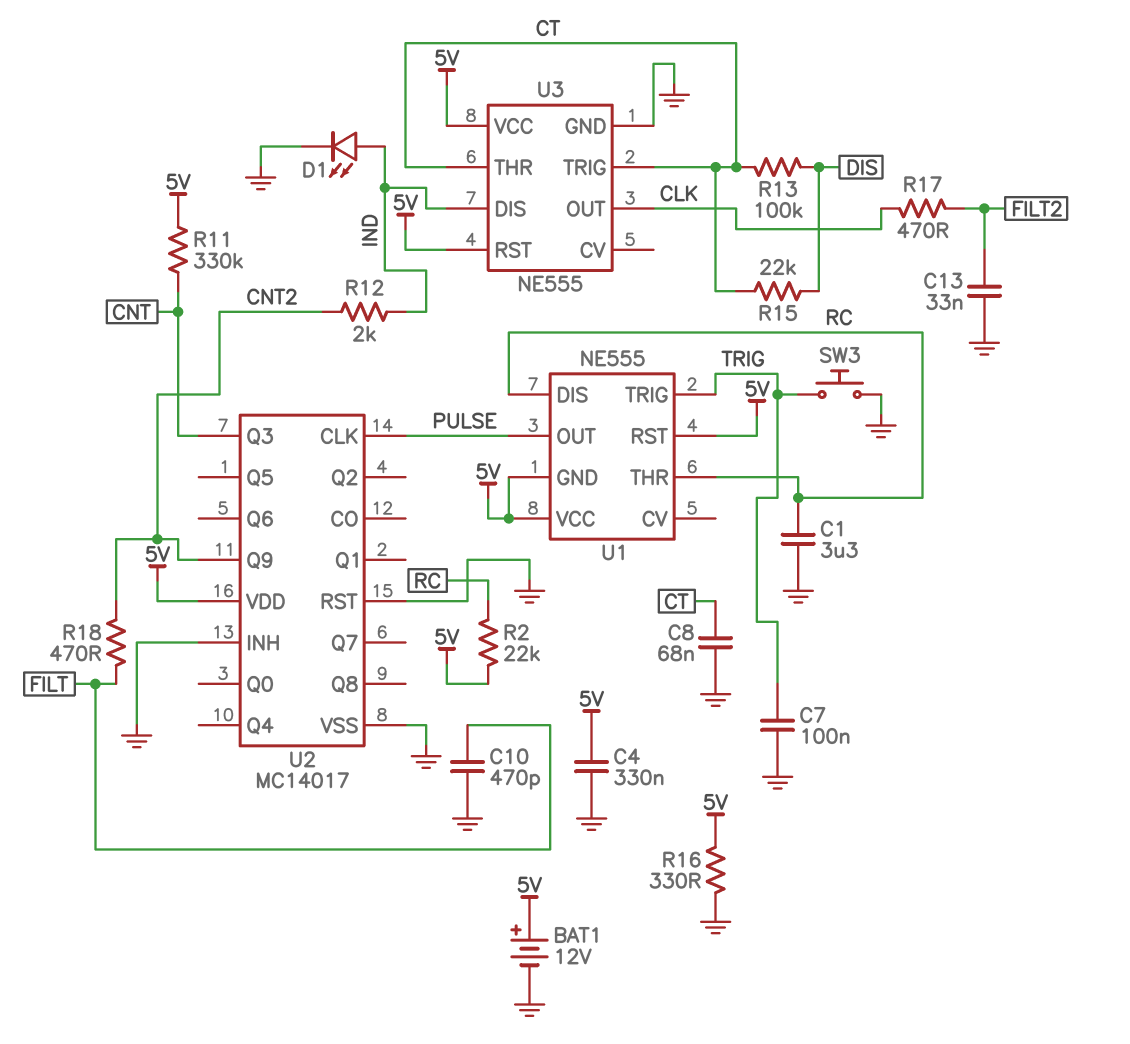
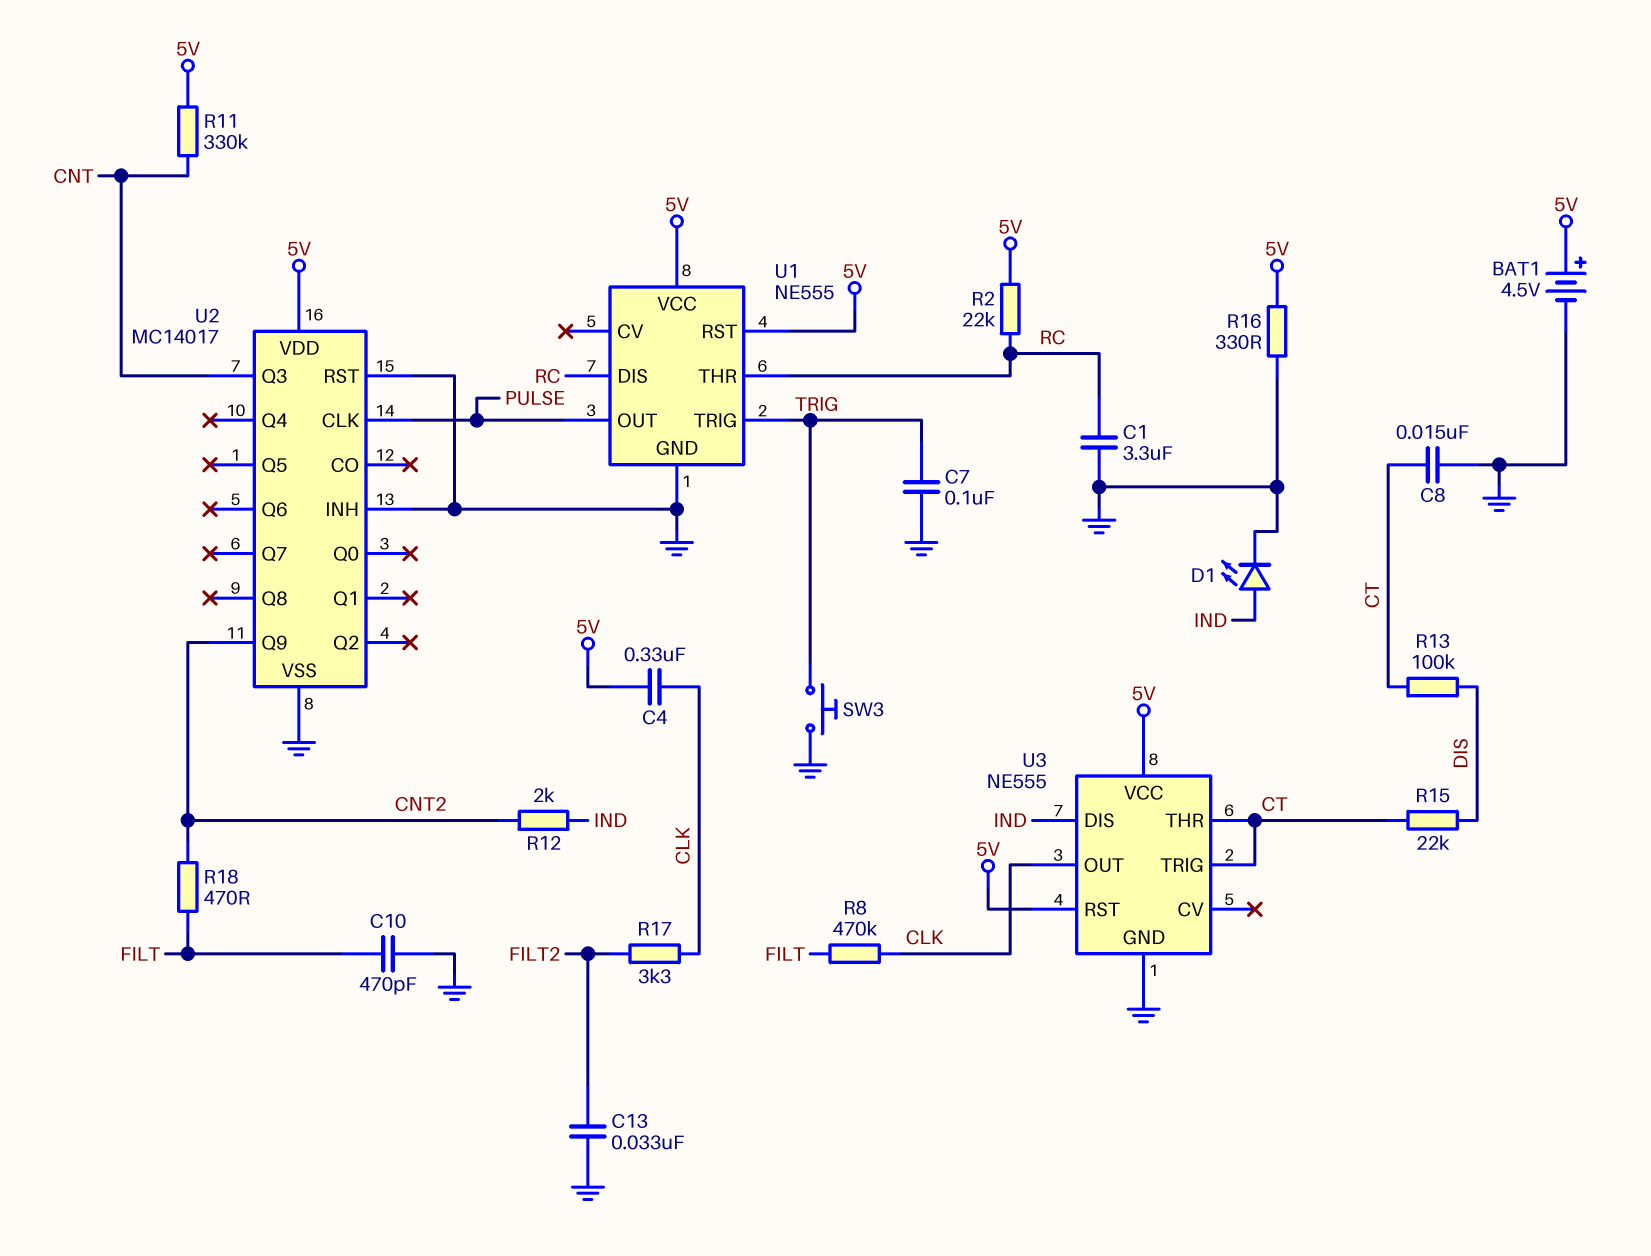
BAT1: 12V (plus 5V, minus GND) -> 4.5V (plus 5V, minus GND)
C4: 330nF (5V, GND) -> 330nF (5V, CLK)
C8: 68nF (CT, GND) -> 15nF (CT, GND)
R8: none -> 470k (CLK, FILT)
R17: 470 (CLK, FILT2) -> 3.3k (CLK, FILT2)
U1 pin GND: 5V -> GND

